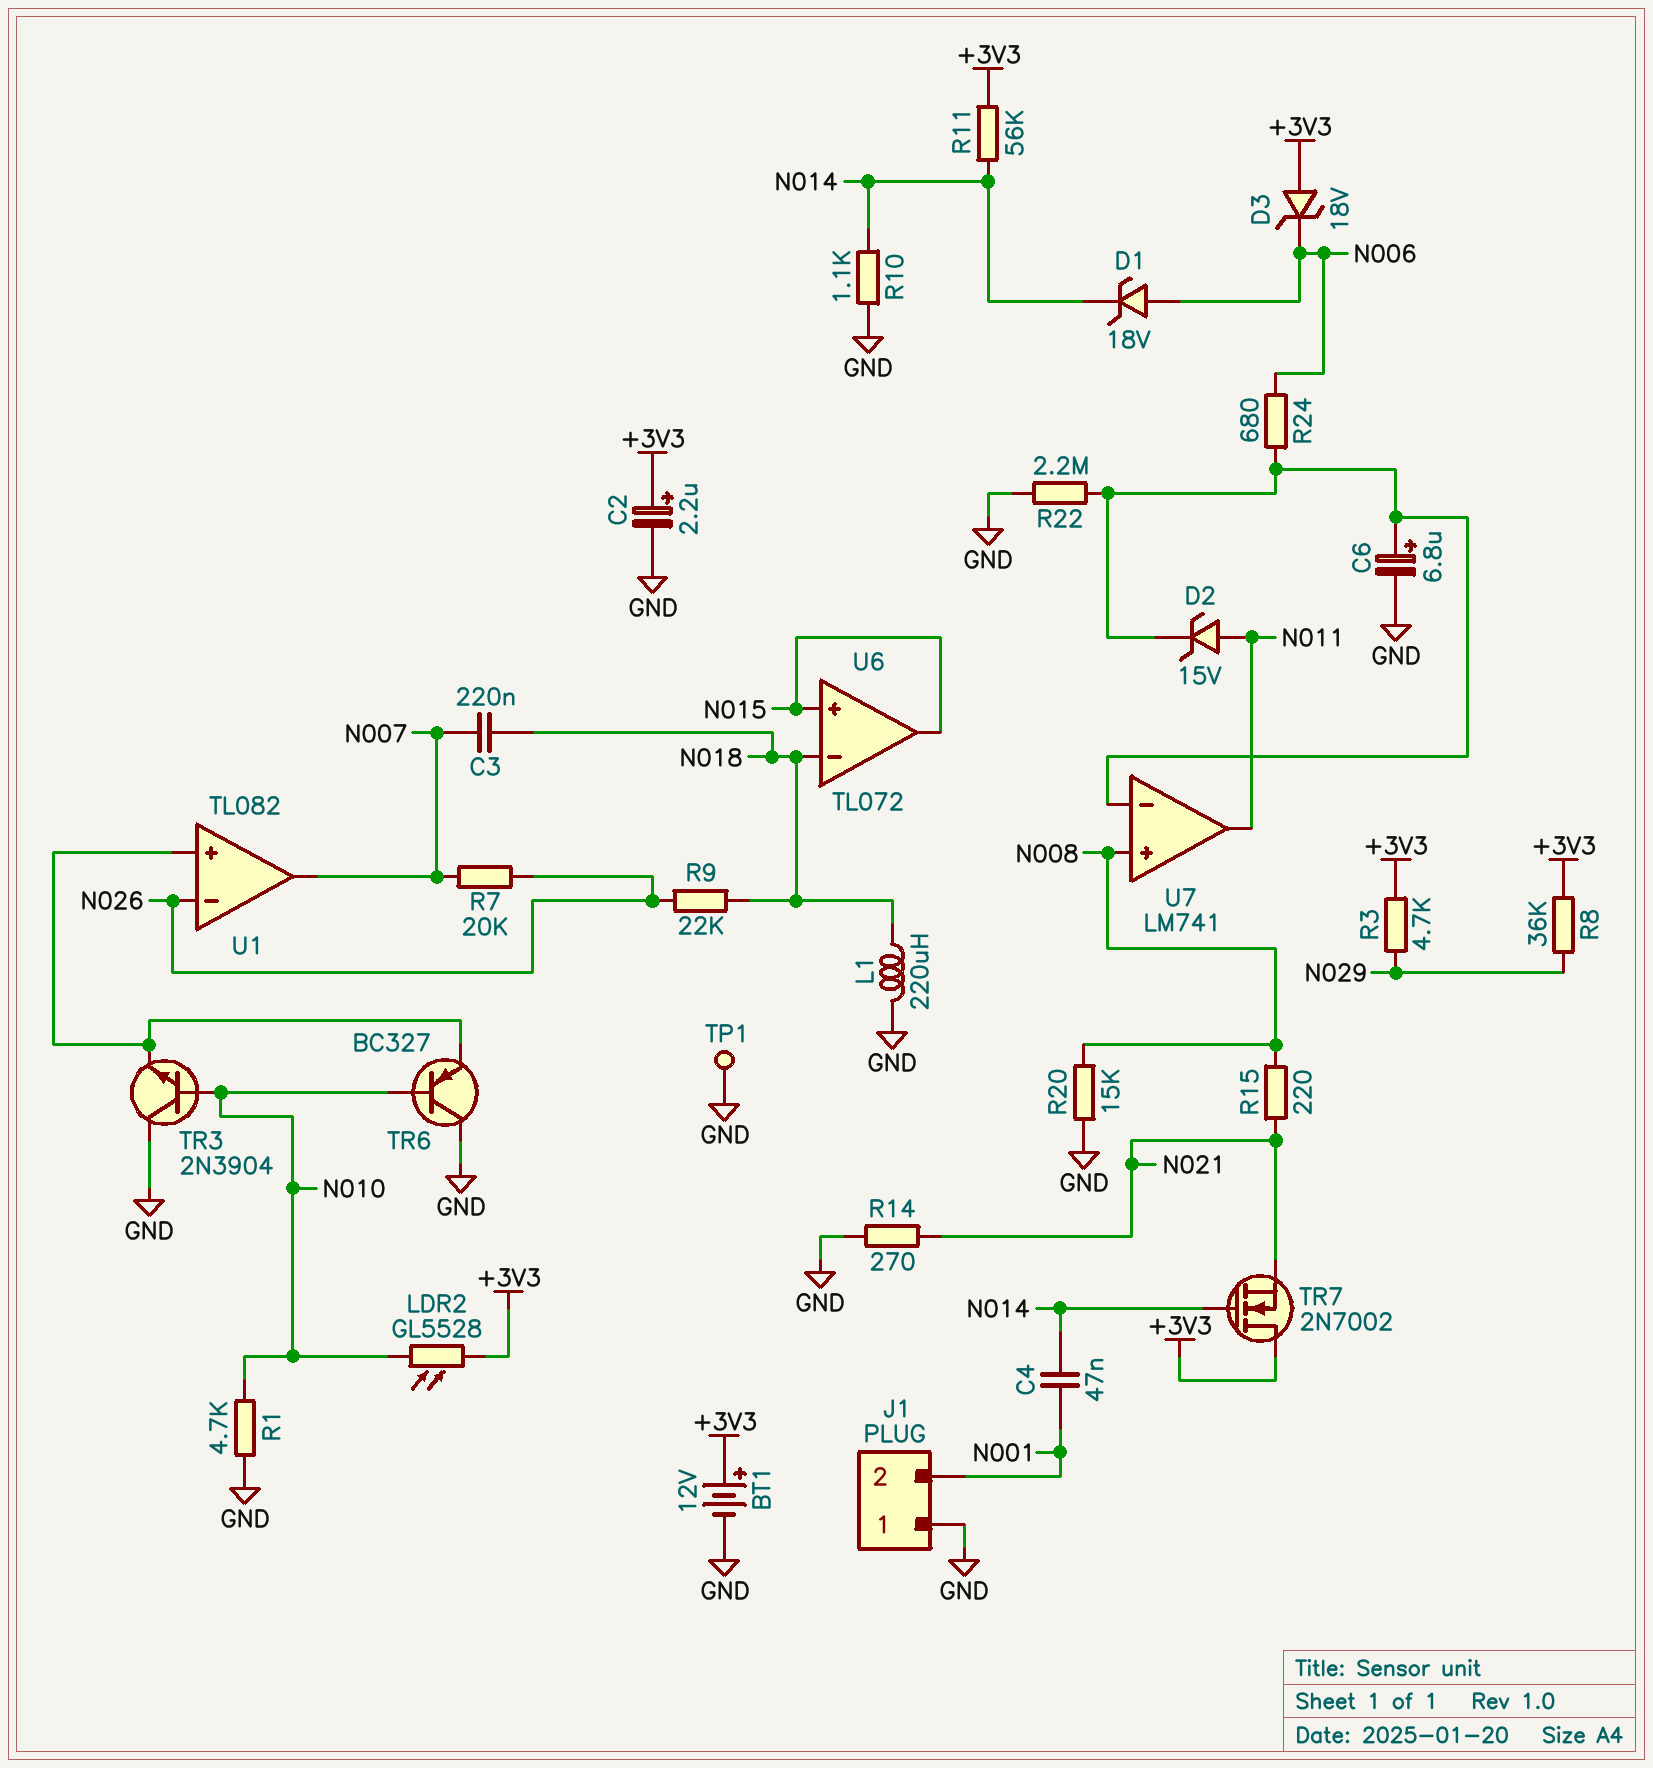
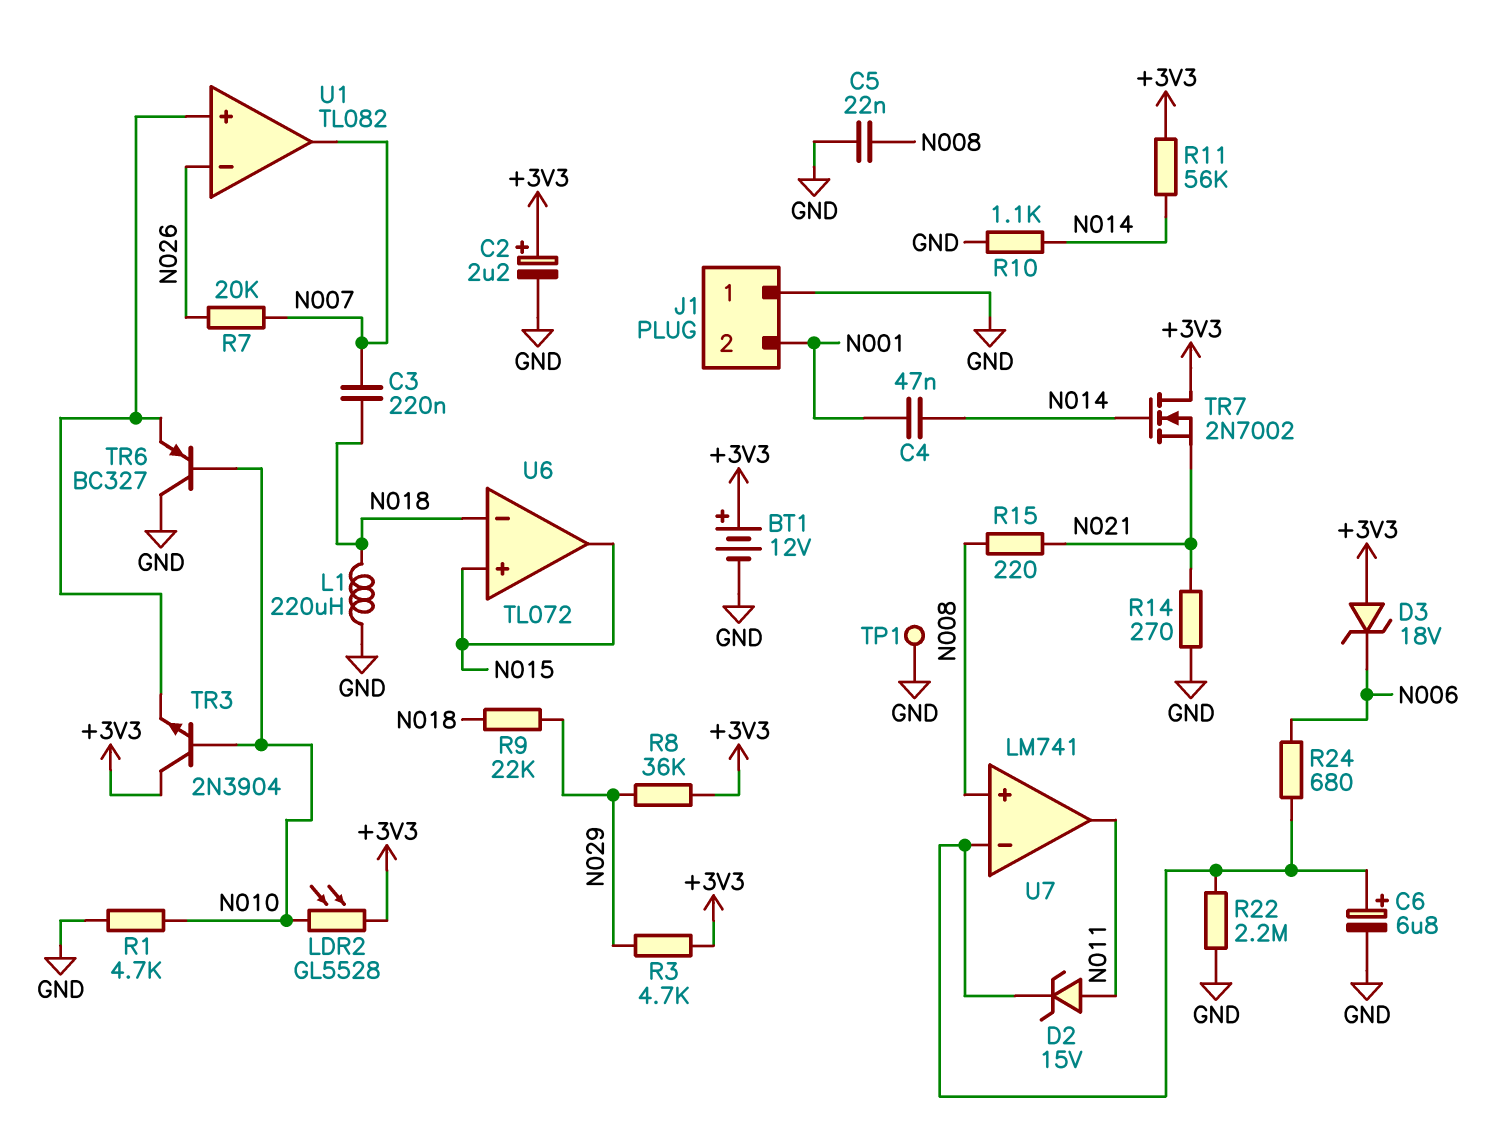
C5: none -> 22nF (GND, N008)
D1: zener 18V (A N006, K N014) -> none
R9: 22k (N018, N026) -> 22k (N018, N029)
R20: 15k (GND, N008) -> none
TR3: NPN 2N3904 (B N010, C GND, E U1/in+) -> NPN 2N3904 (B N010, C +3V3, E U1/in+)

